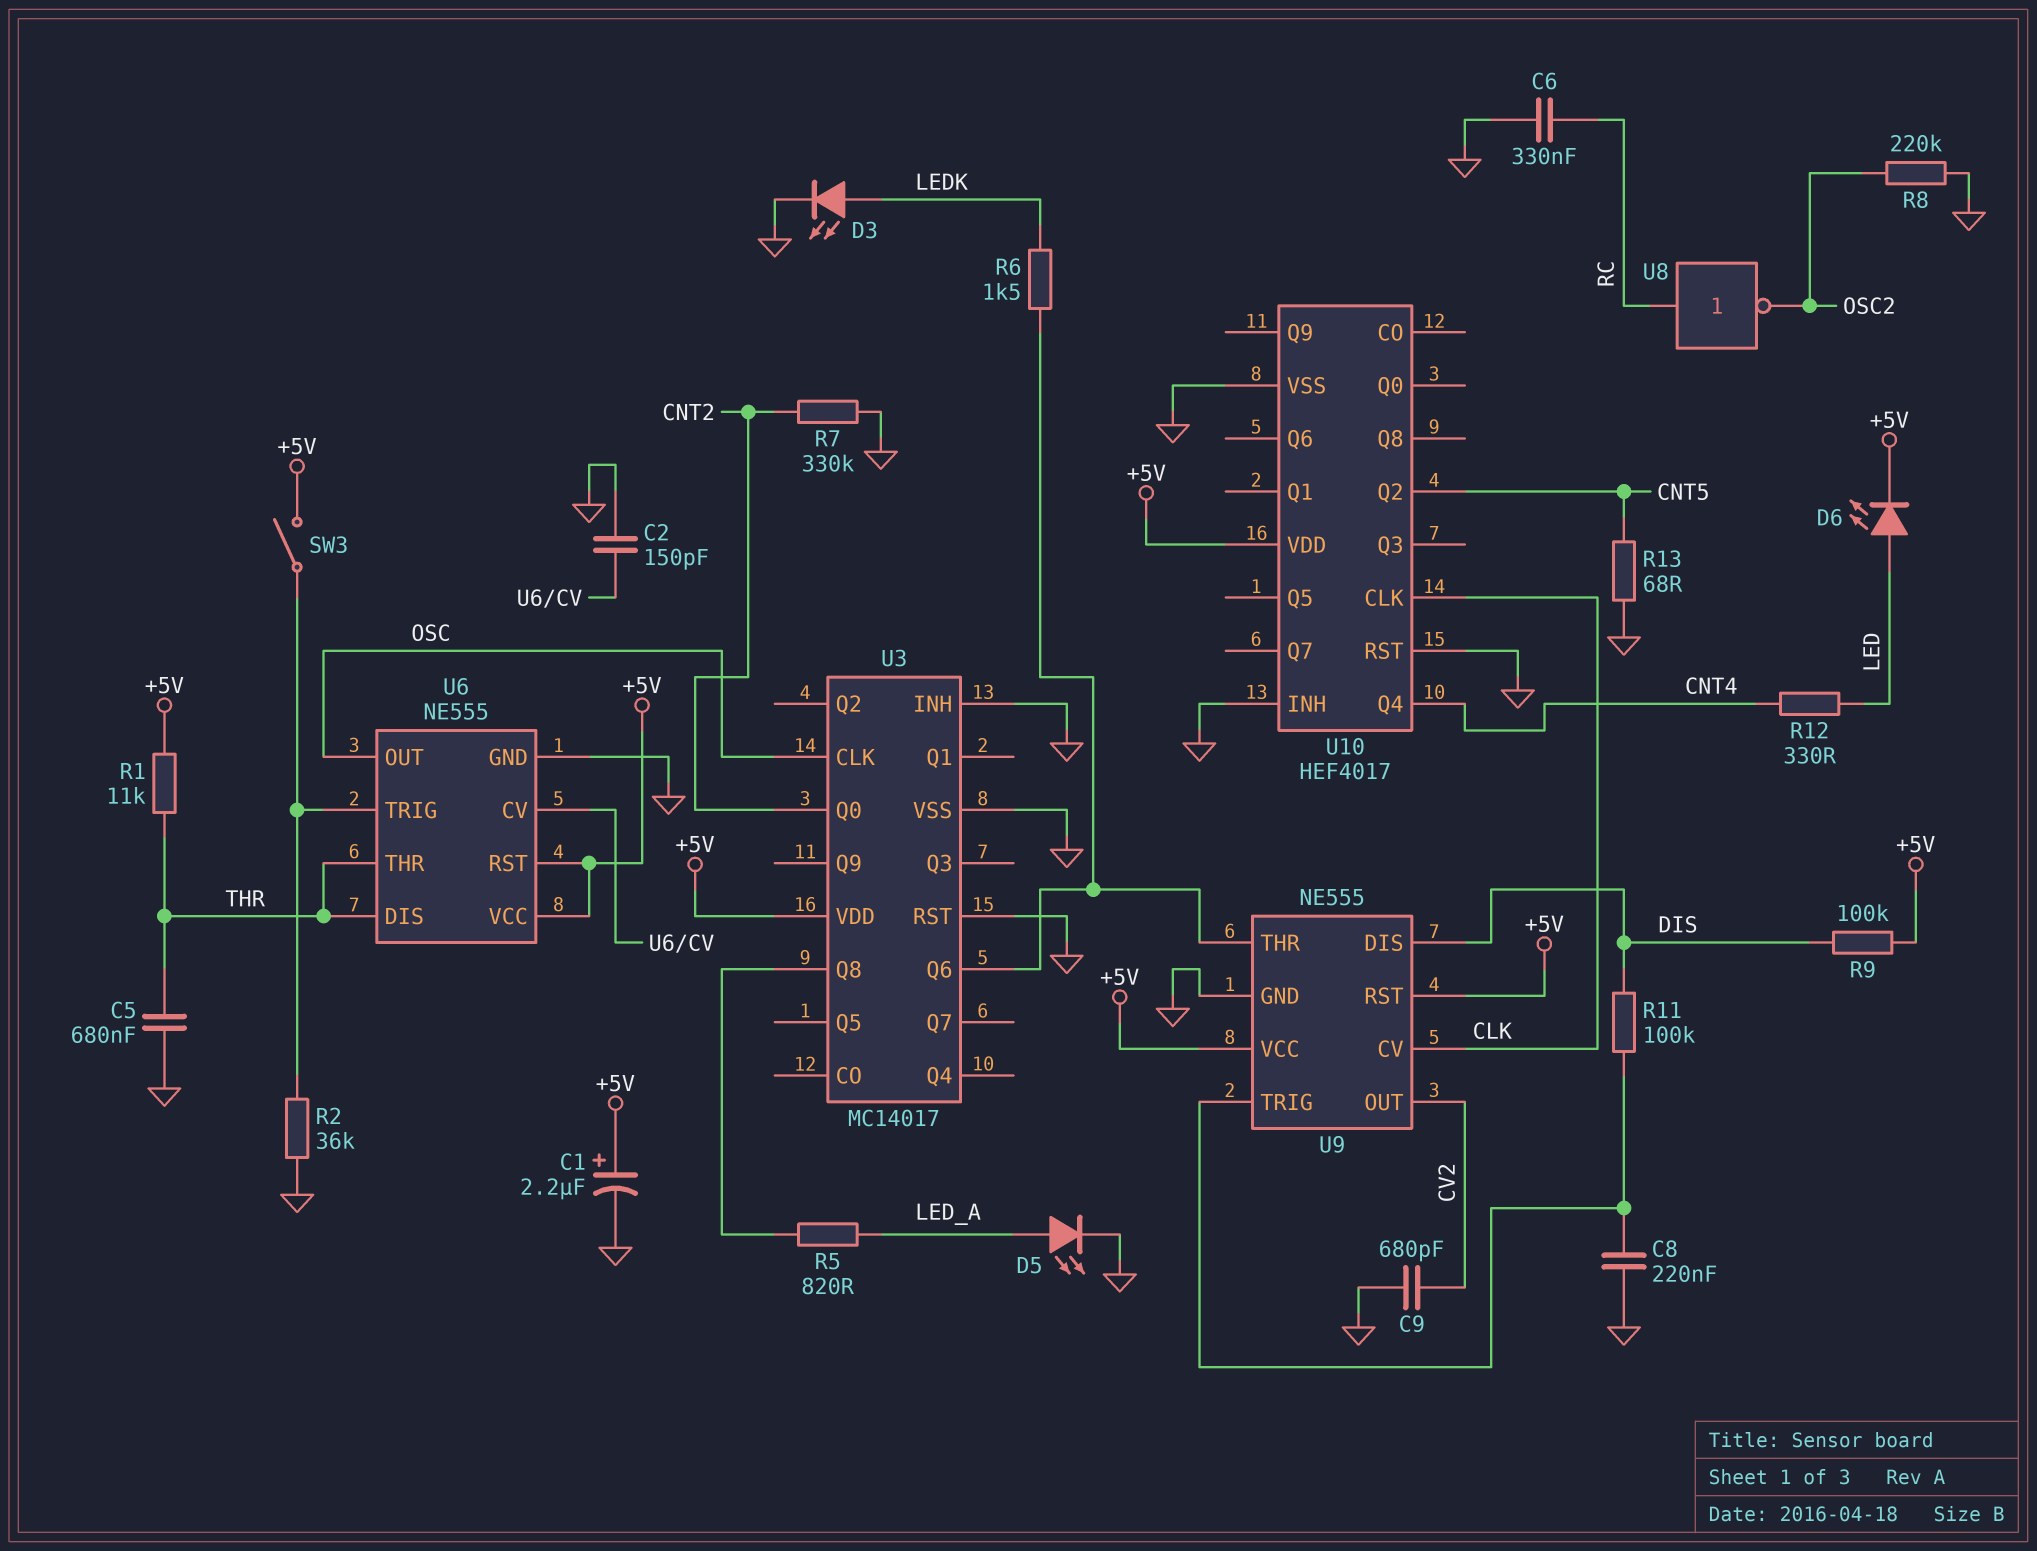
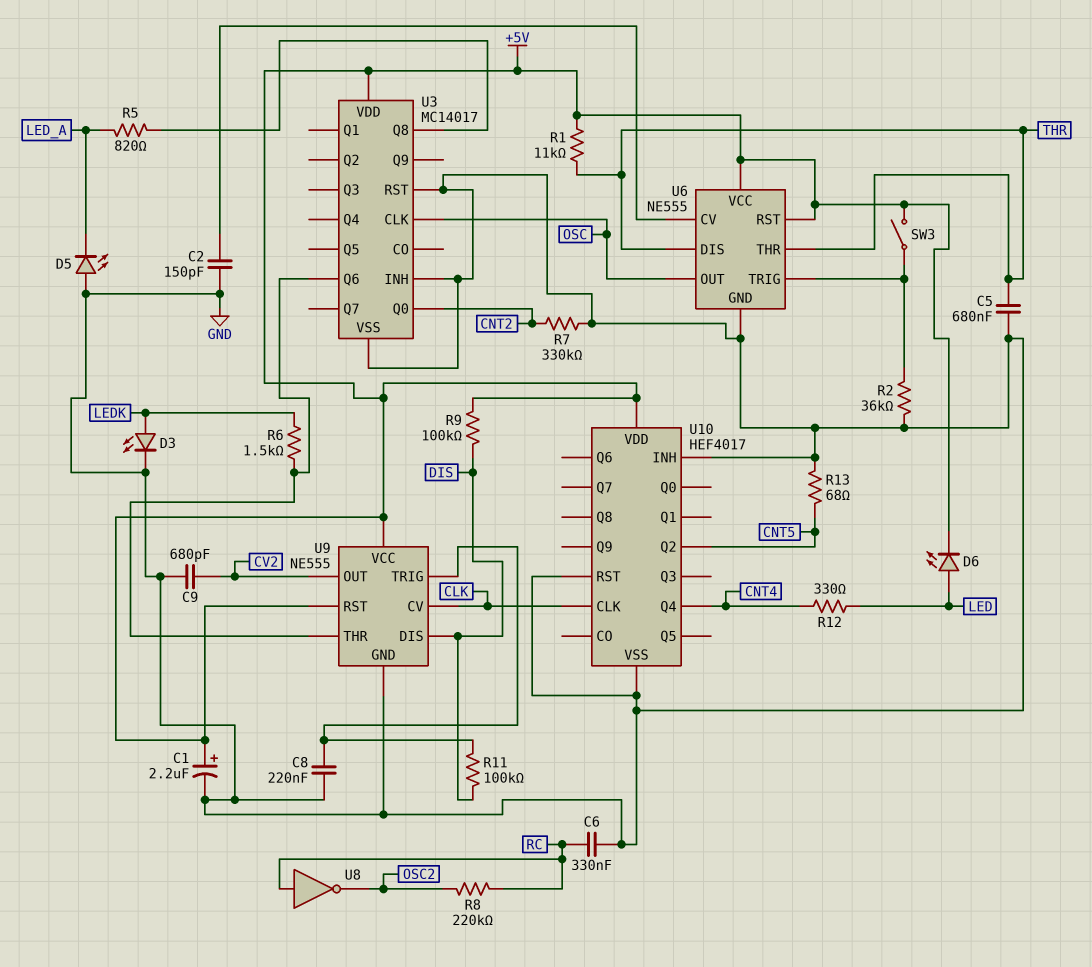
D5: LED (A LED_A, K GND) -> LED (A GND, K LED_A)
R8: 220k (GND, OSC2) -> 220k (OSC2, RC)

